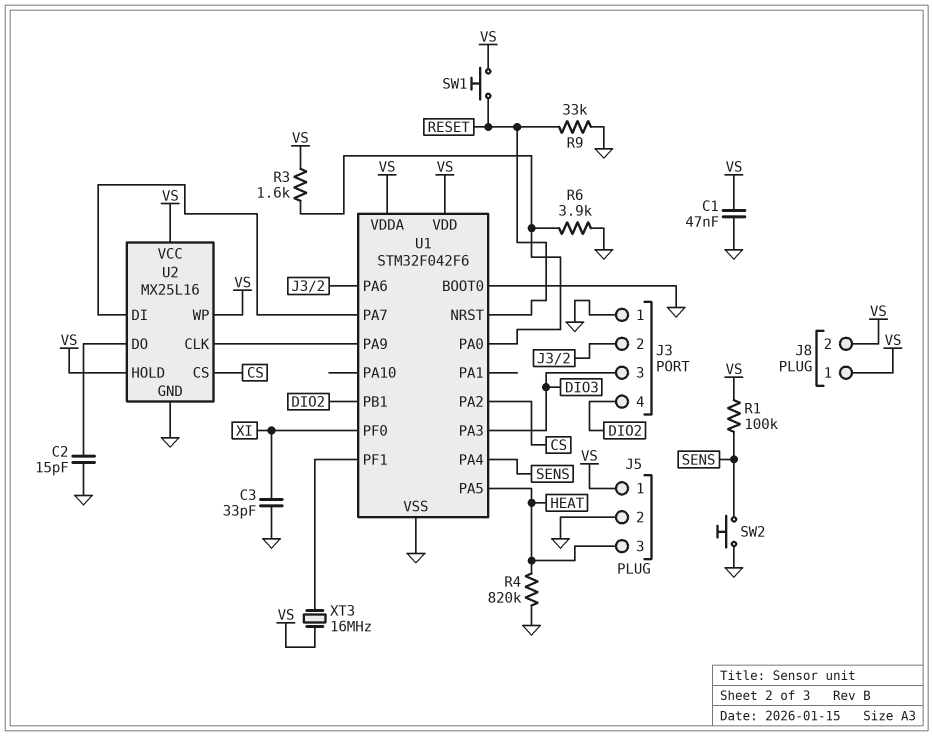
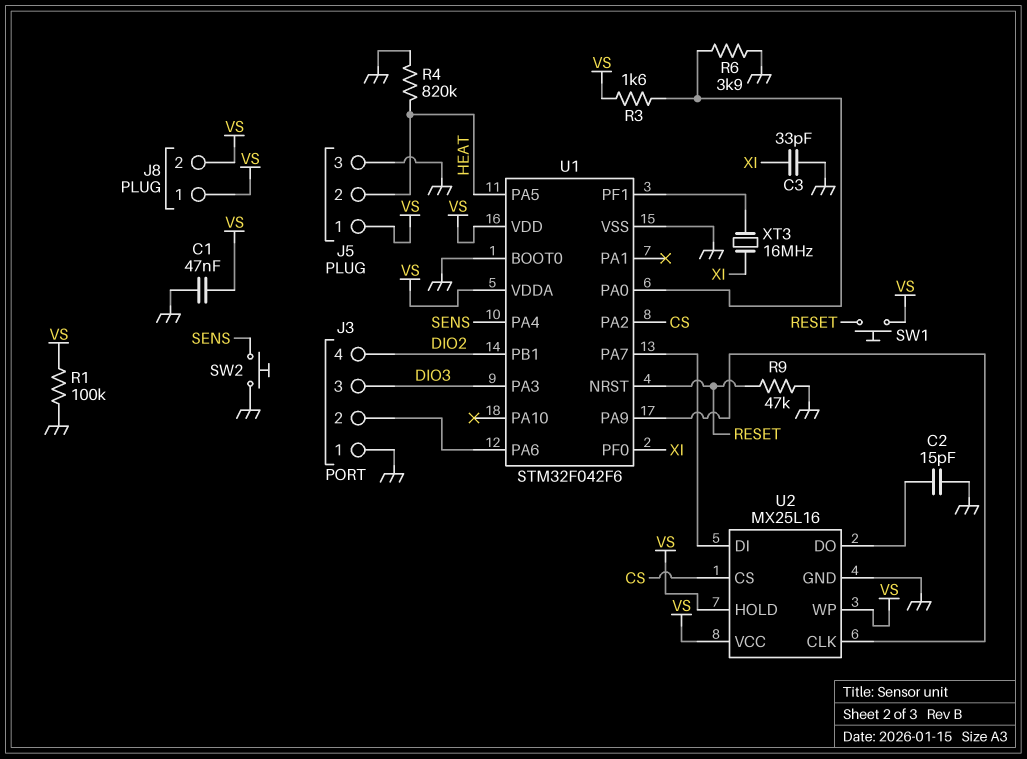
J5 pin 2: GND -> HEAT
J5 pin 3: HEAT -> GND
R1: 100k (SENS, VS) -> 100k (GND, VS)
R9: 33k (GND, RESET) -> 47k (GND, RESET)
XT3: 16MHz (U1/PF1, VS) -> 16MHz (U1/PF1, XI)

